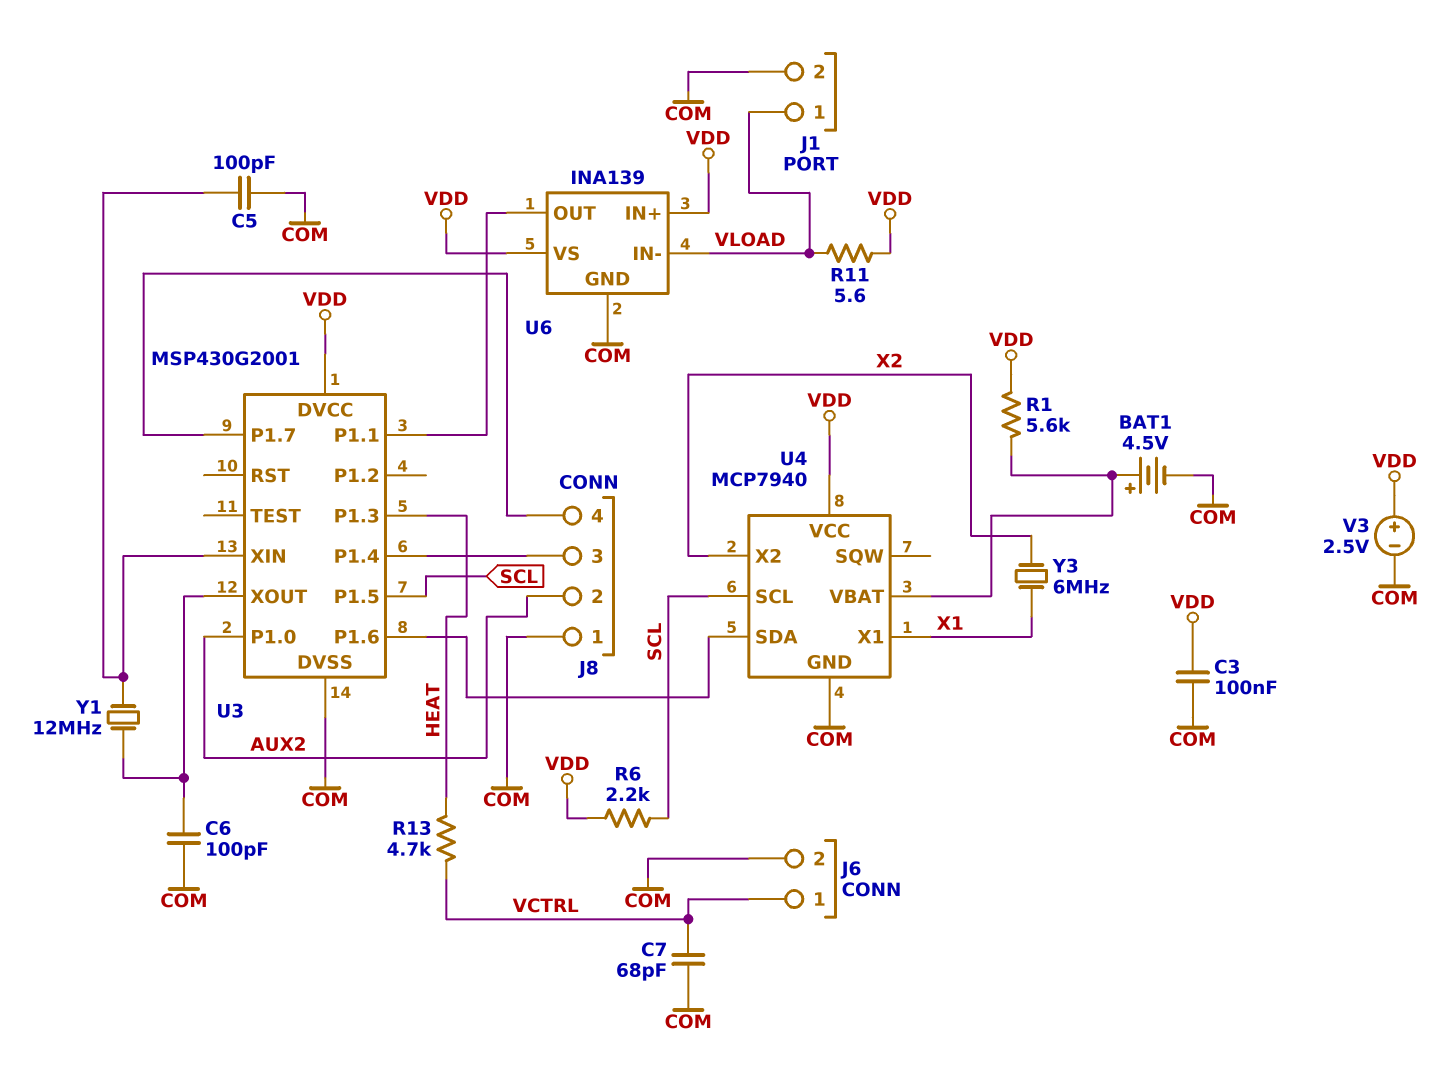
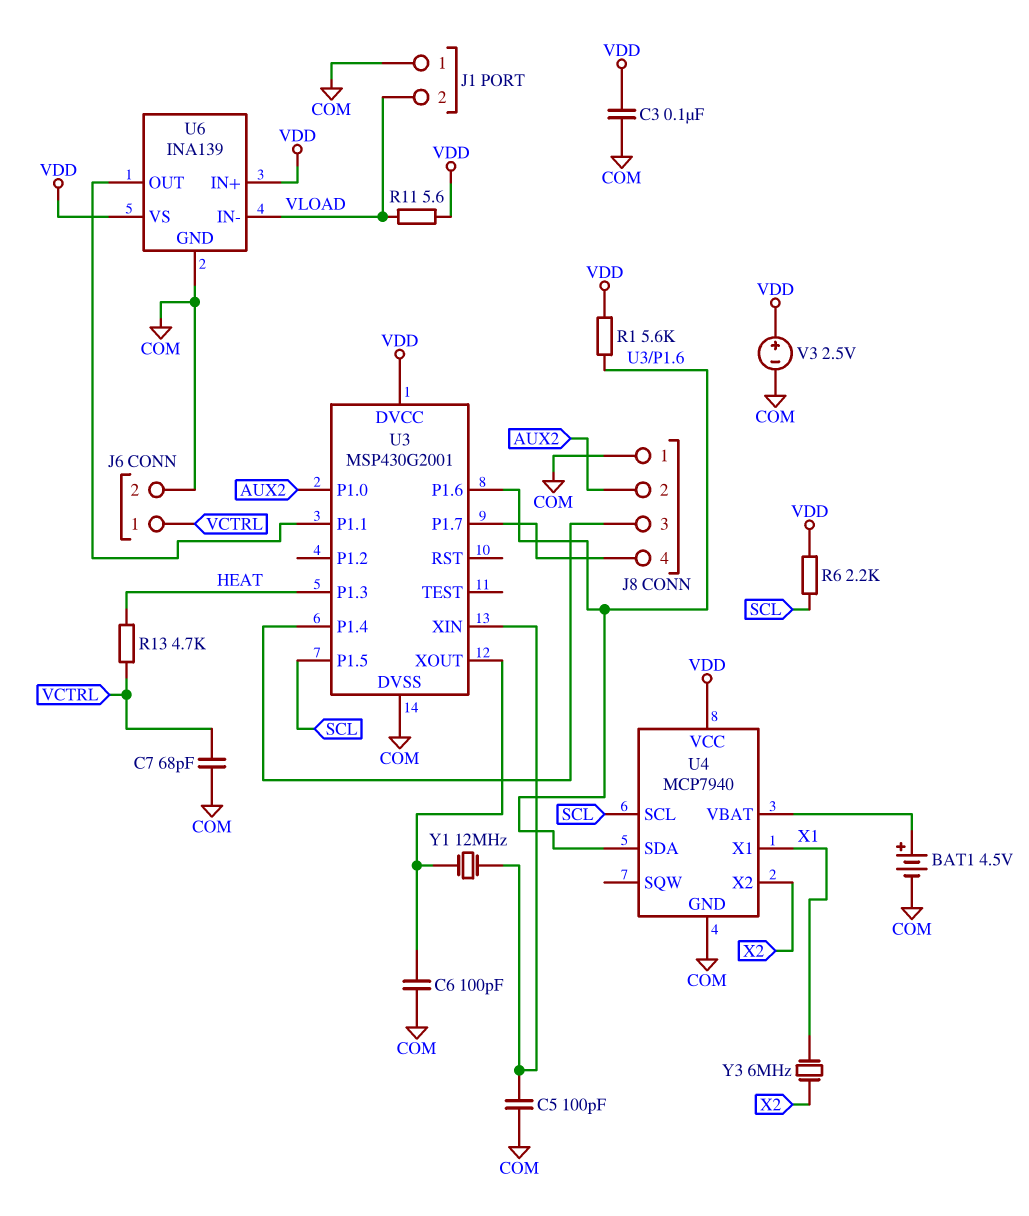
J1 pin 1: VLOAD -> COM
J1 pin 2: COM -> VLOAD
R1: 5.6k (U4/VBAT, VDD) -> 5.6k (U3/P1.6, VDD)

